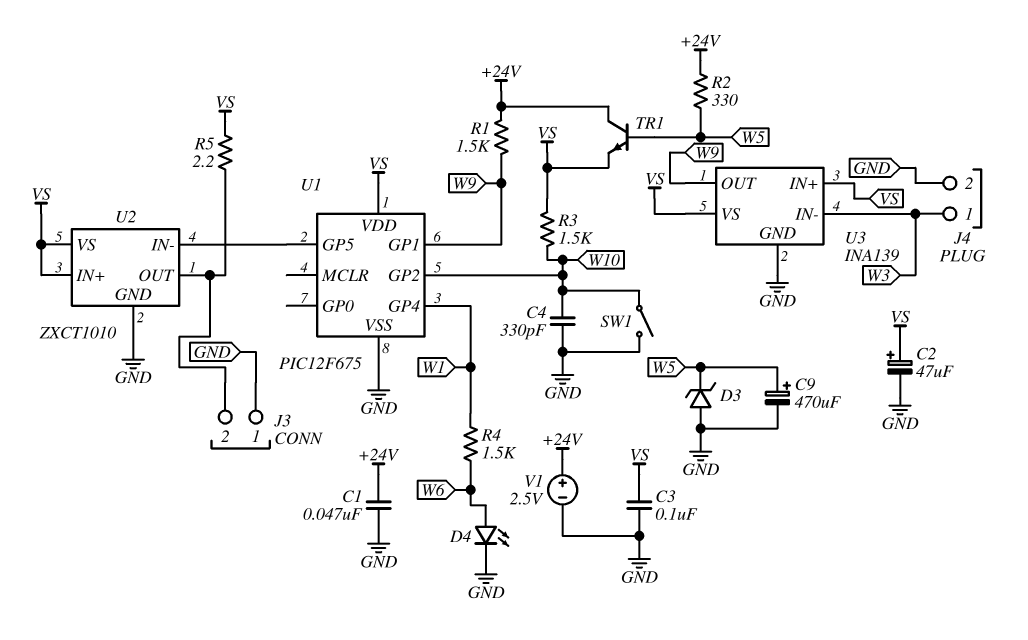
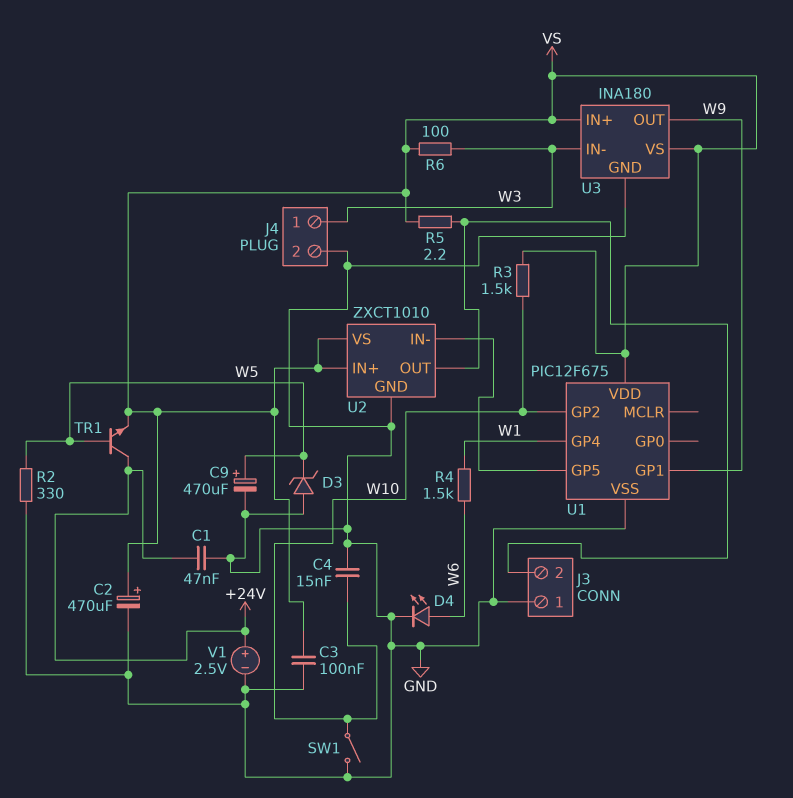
C2: 47uF (plus VS, minus GND) -> 470uF (plus VS, minus GND)
C4: 330pF (GND, W10) -> 15nF (GND, W10)
R1: 1.5k (+24V, W9) -> none
R2: 330 (+24V, W5) -> 330 (GND, W5)
R6: none -> 100 (VS, W3)
U3: INA139 -> INA180

